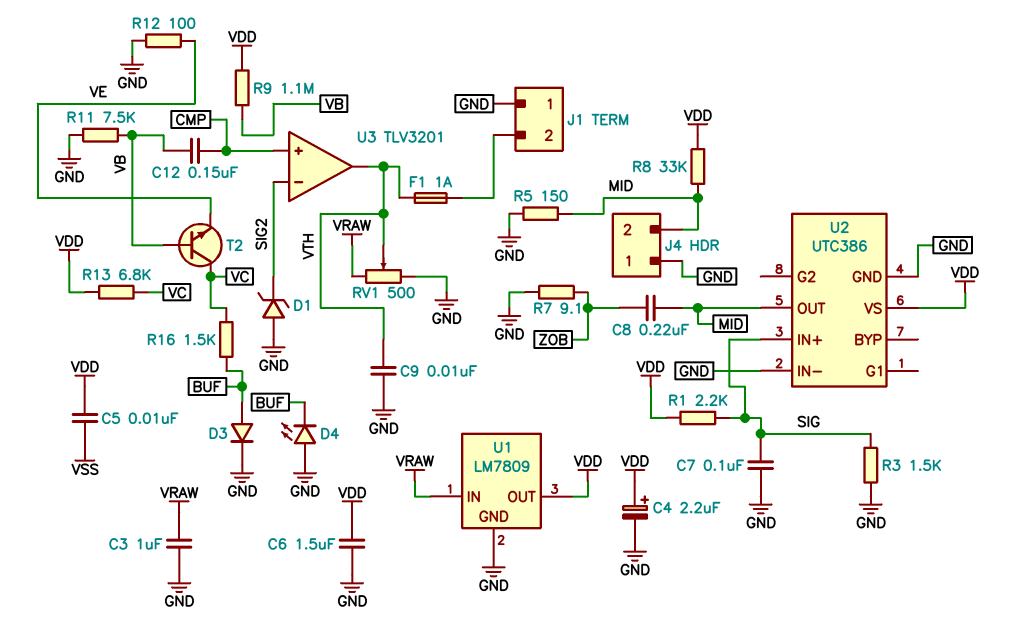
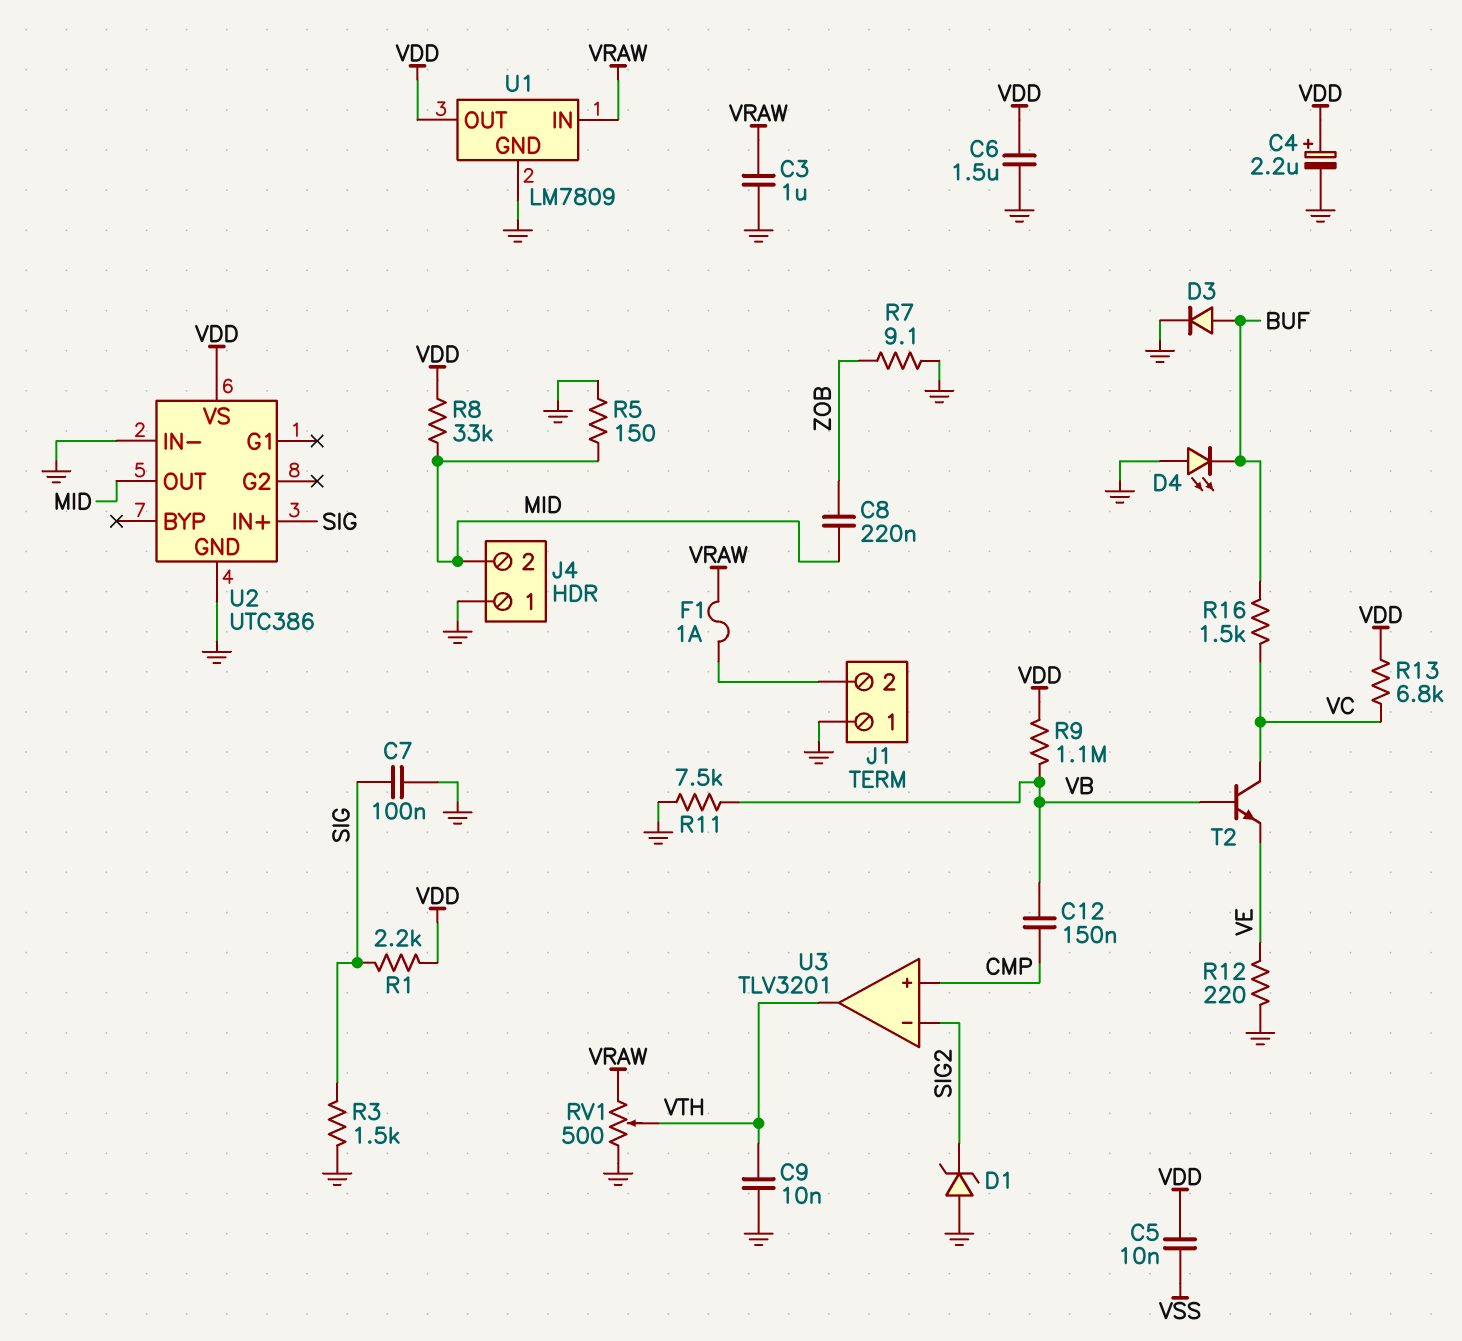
F1: 1A (J1/2, VTH) -> 1A (J1/2, VRAW)
R12: 100 (GND, VE) -> 220 (GND, VE)

